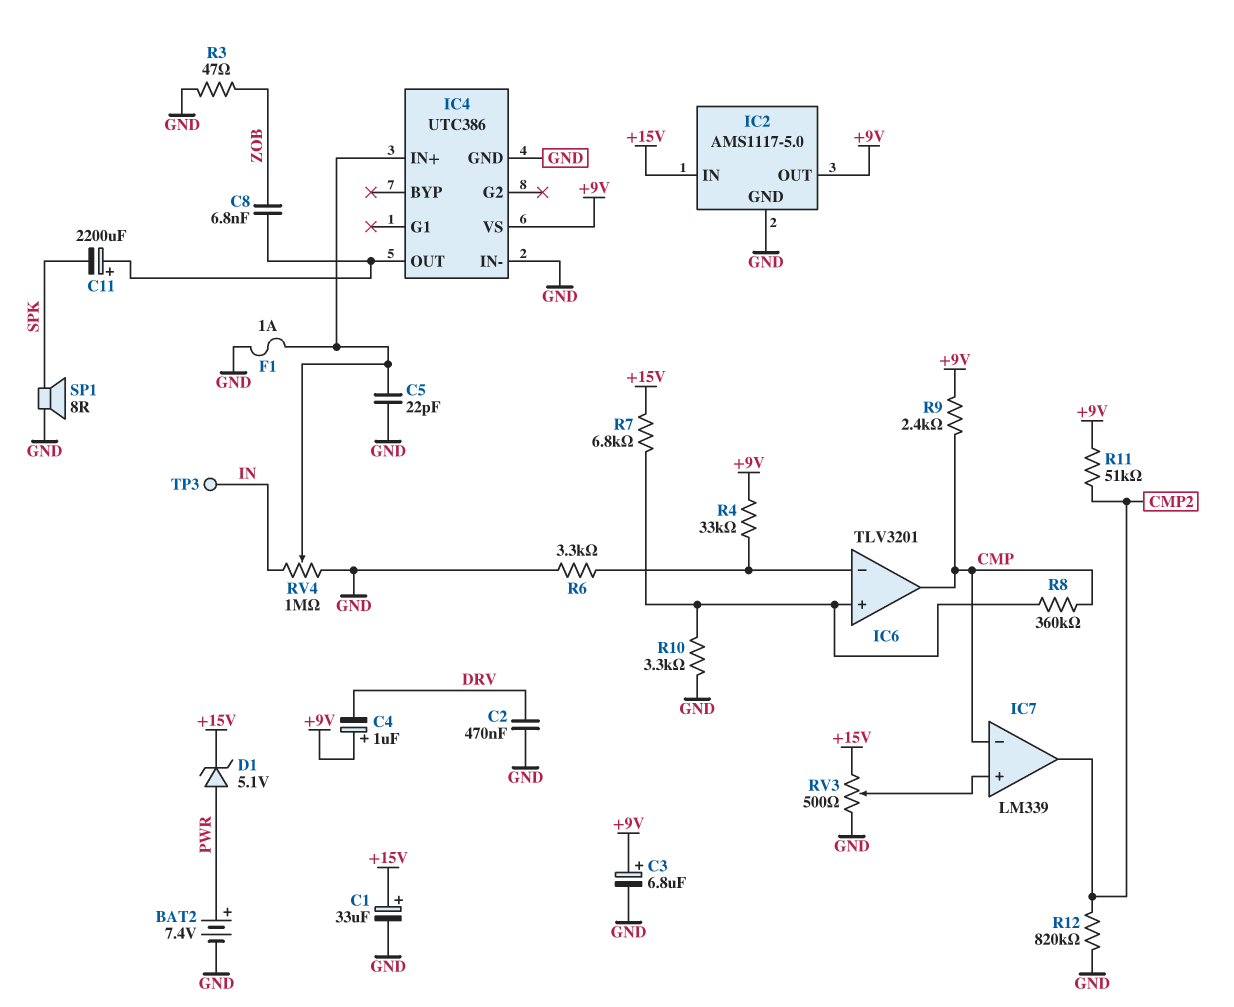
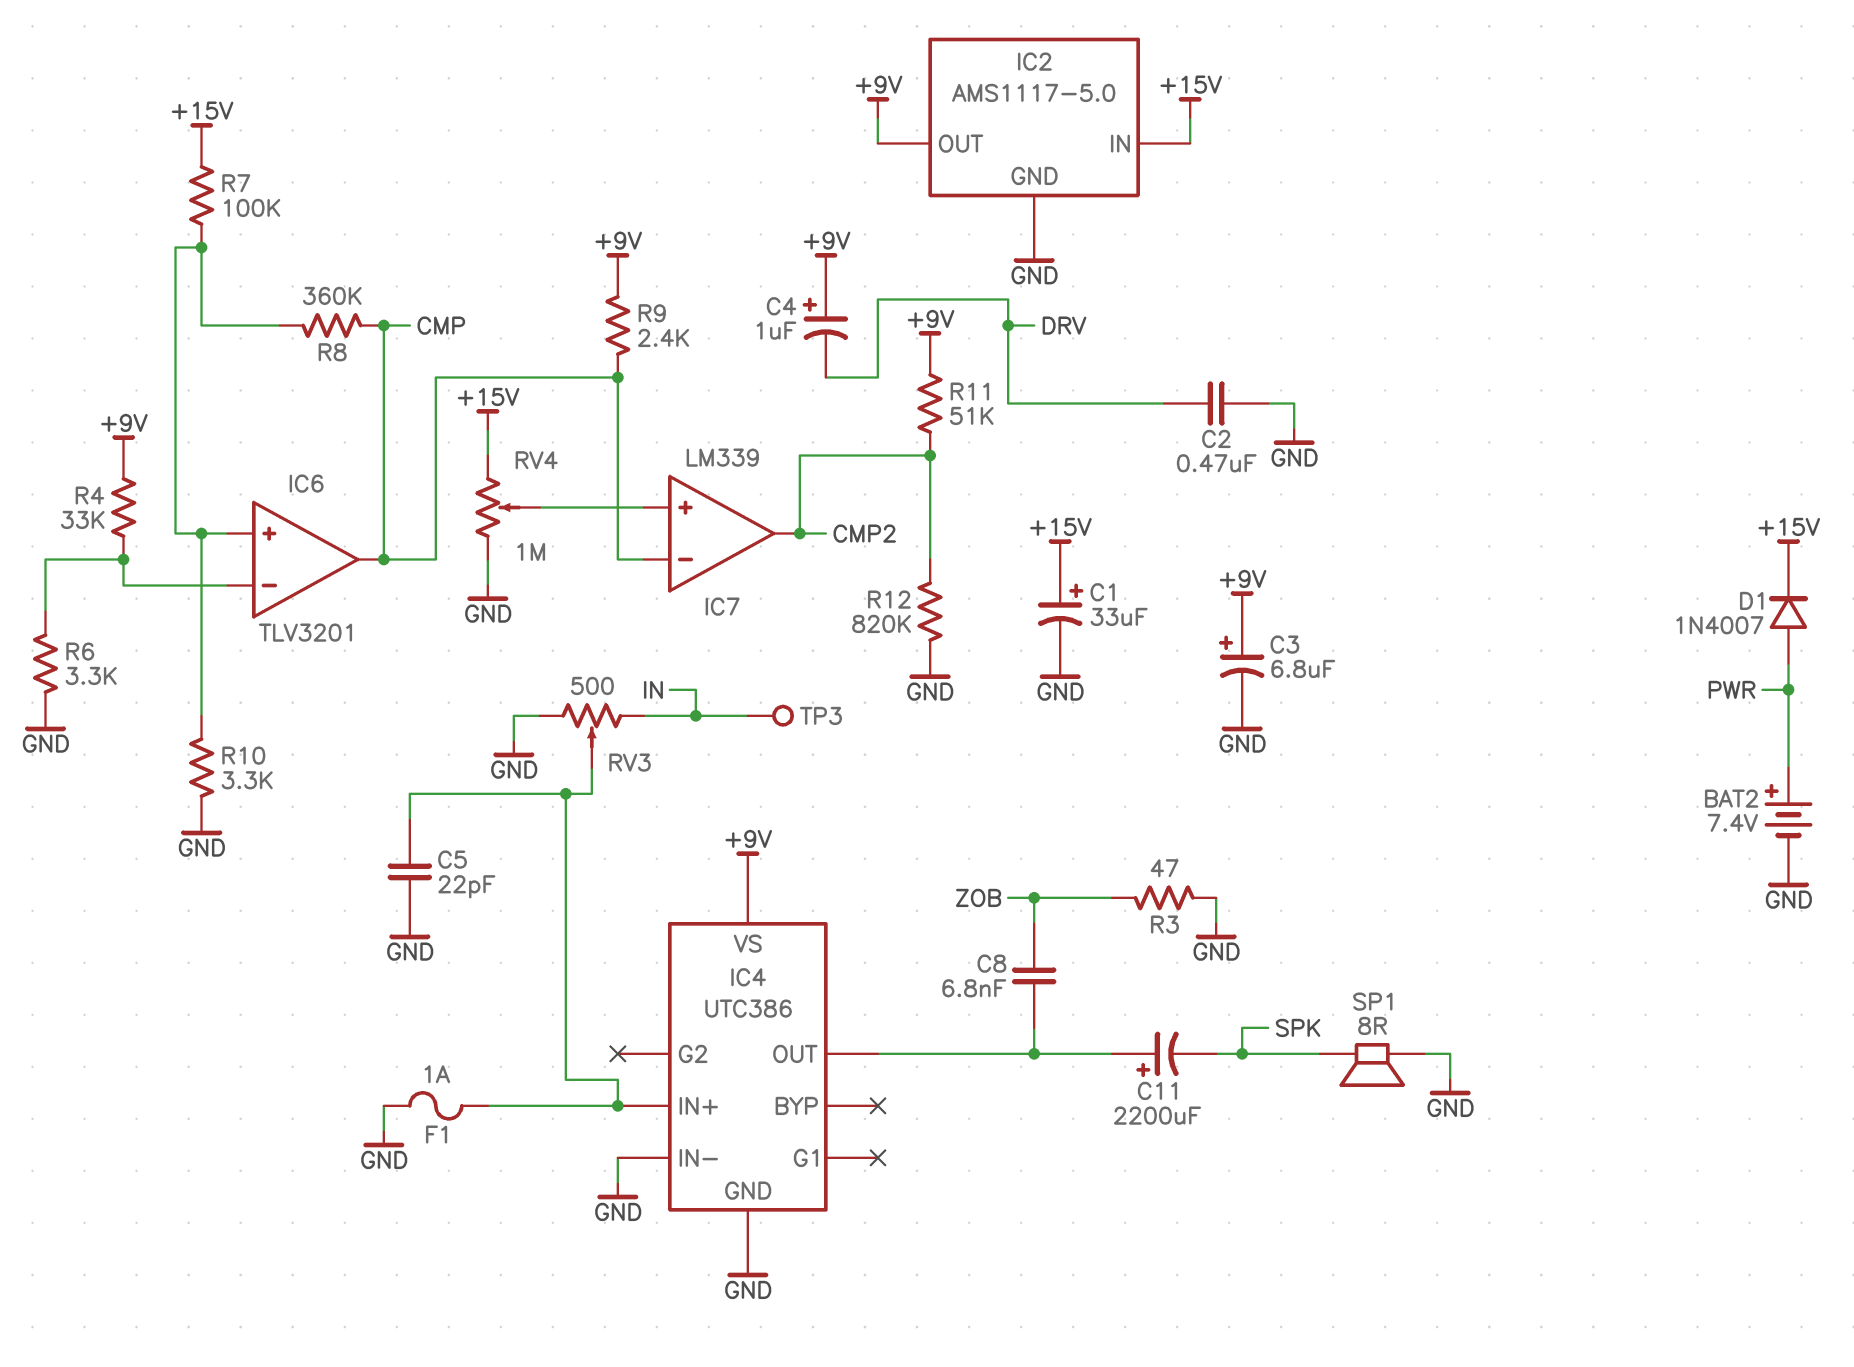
D1: zener 5.1V (A PWR, K +15V) -> diode 1N4007 (A PWR, K +15V)
R7: 6.8k (+15V, IC6/in+) -> 100k (+15V, IC6/in+)
RV3: 500 (+15V, GND, wiper IC7/in+) -> 500 (GND, IN, wiper IC4/IN+)
RV4: 1M (GND, IN, wiper IC4/IN+) -> 1M (+15V, GND, wiper IC7/in+)

